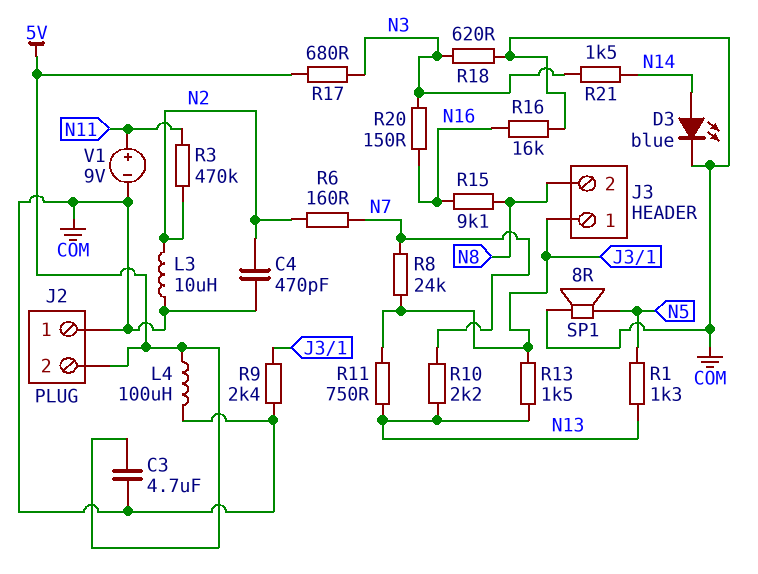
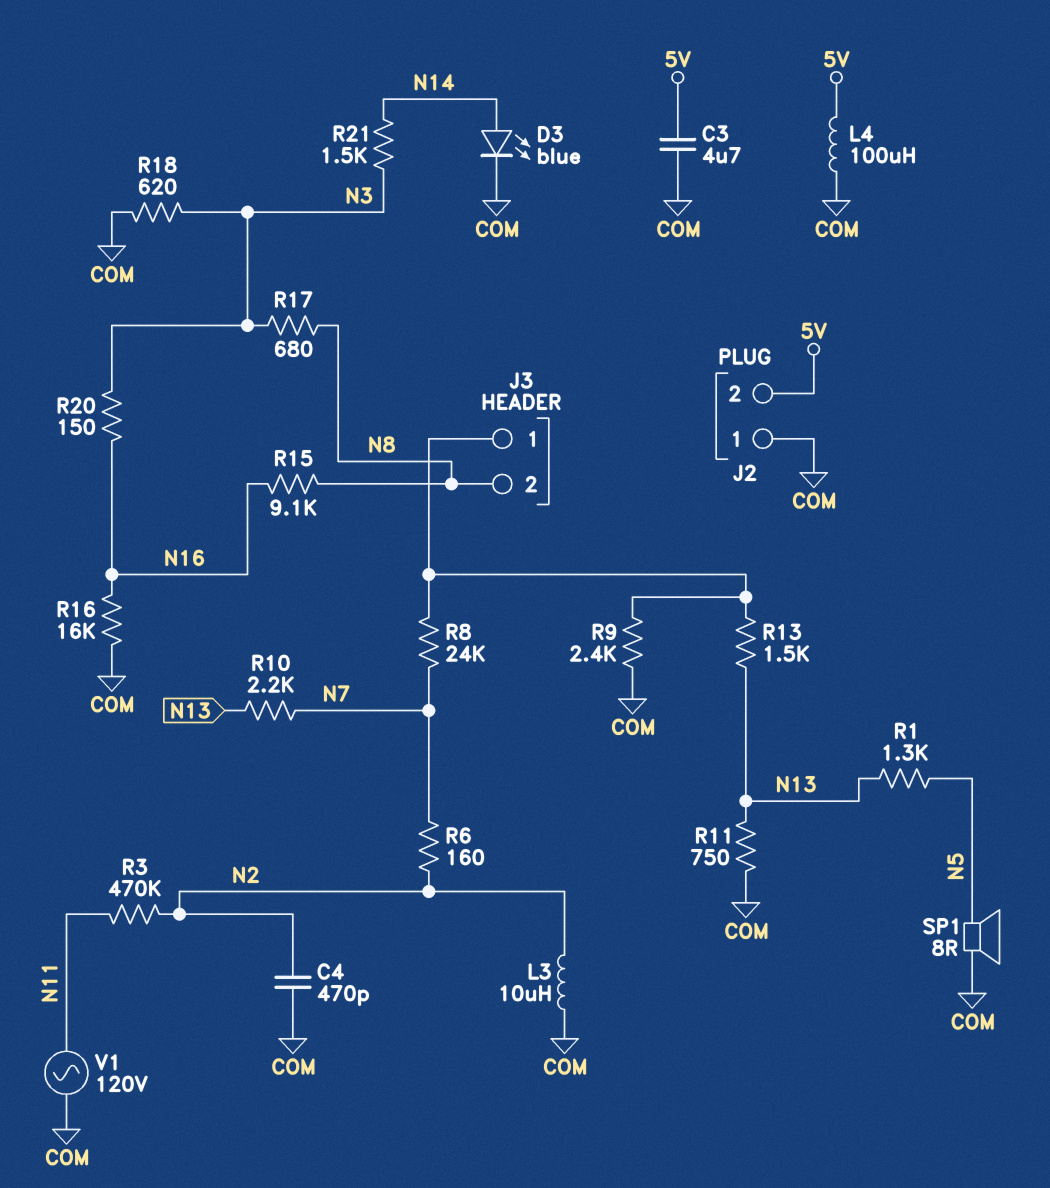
R11: 750 (J3/1, N13) -> 750 (COM, N13)
R17: 680 (5V, N3) -> 680 (N3, N8)
V1: 9V (plus N11, minus COM) -> AC 120V (COM, N11)

